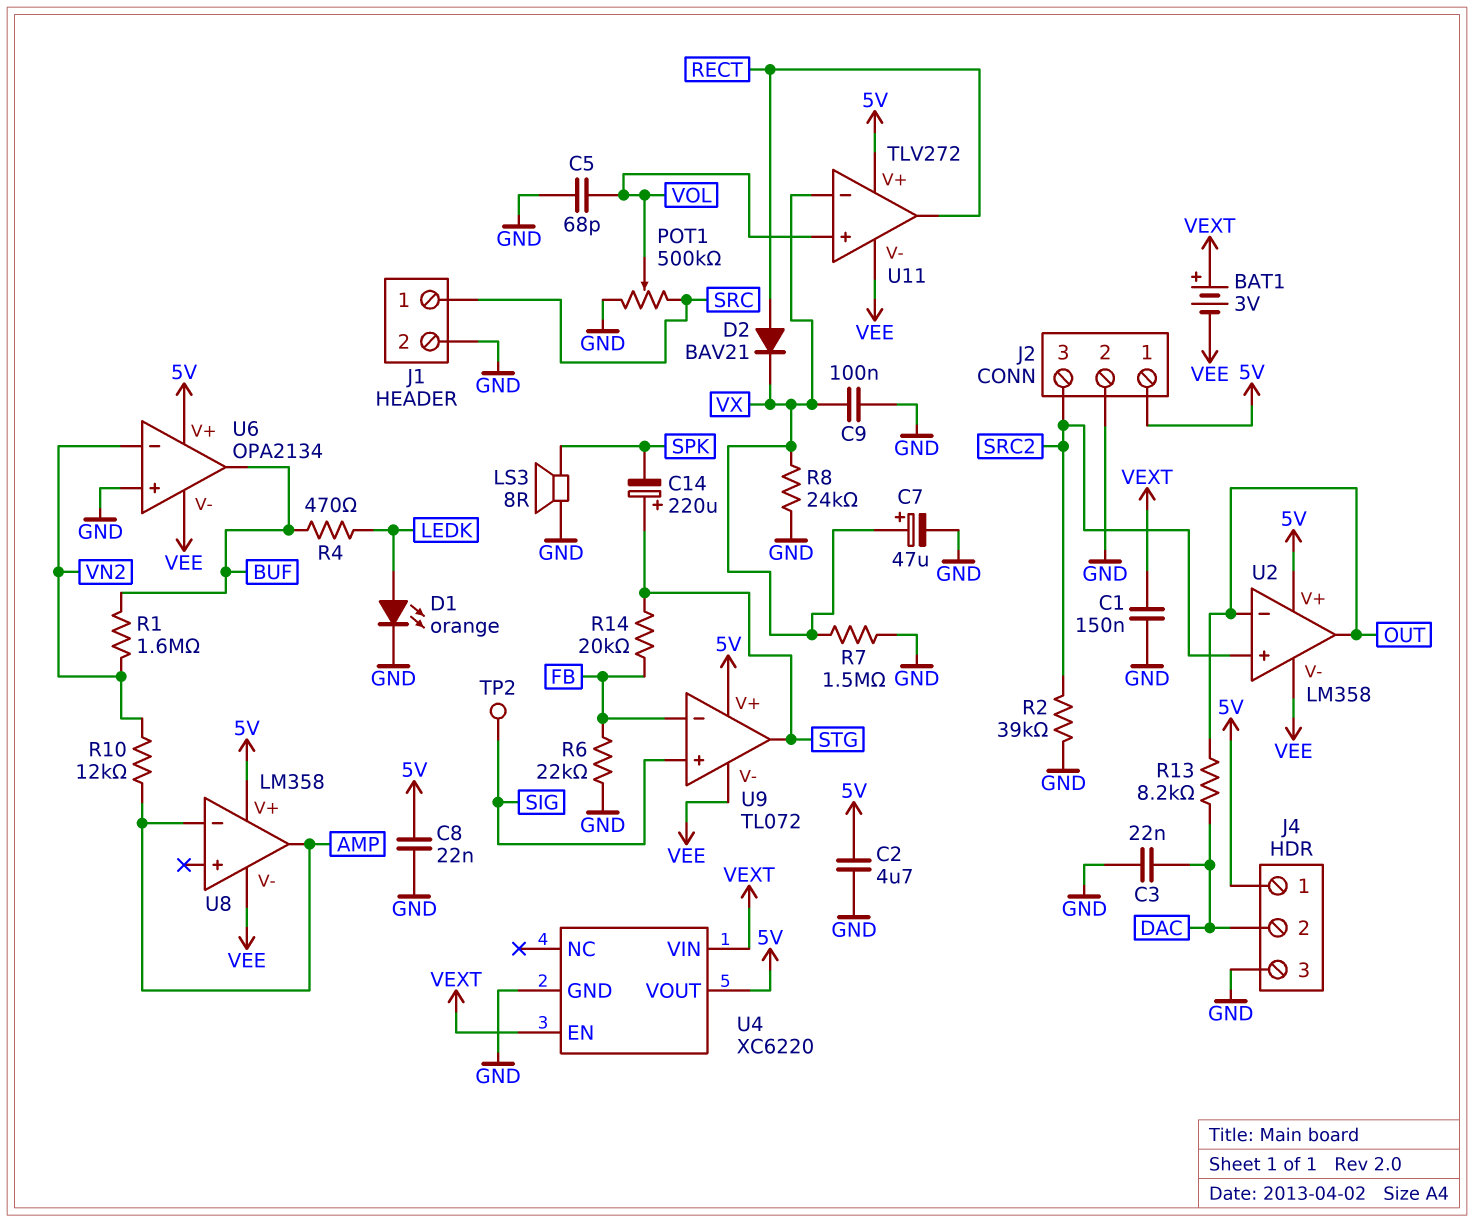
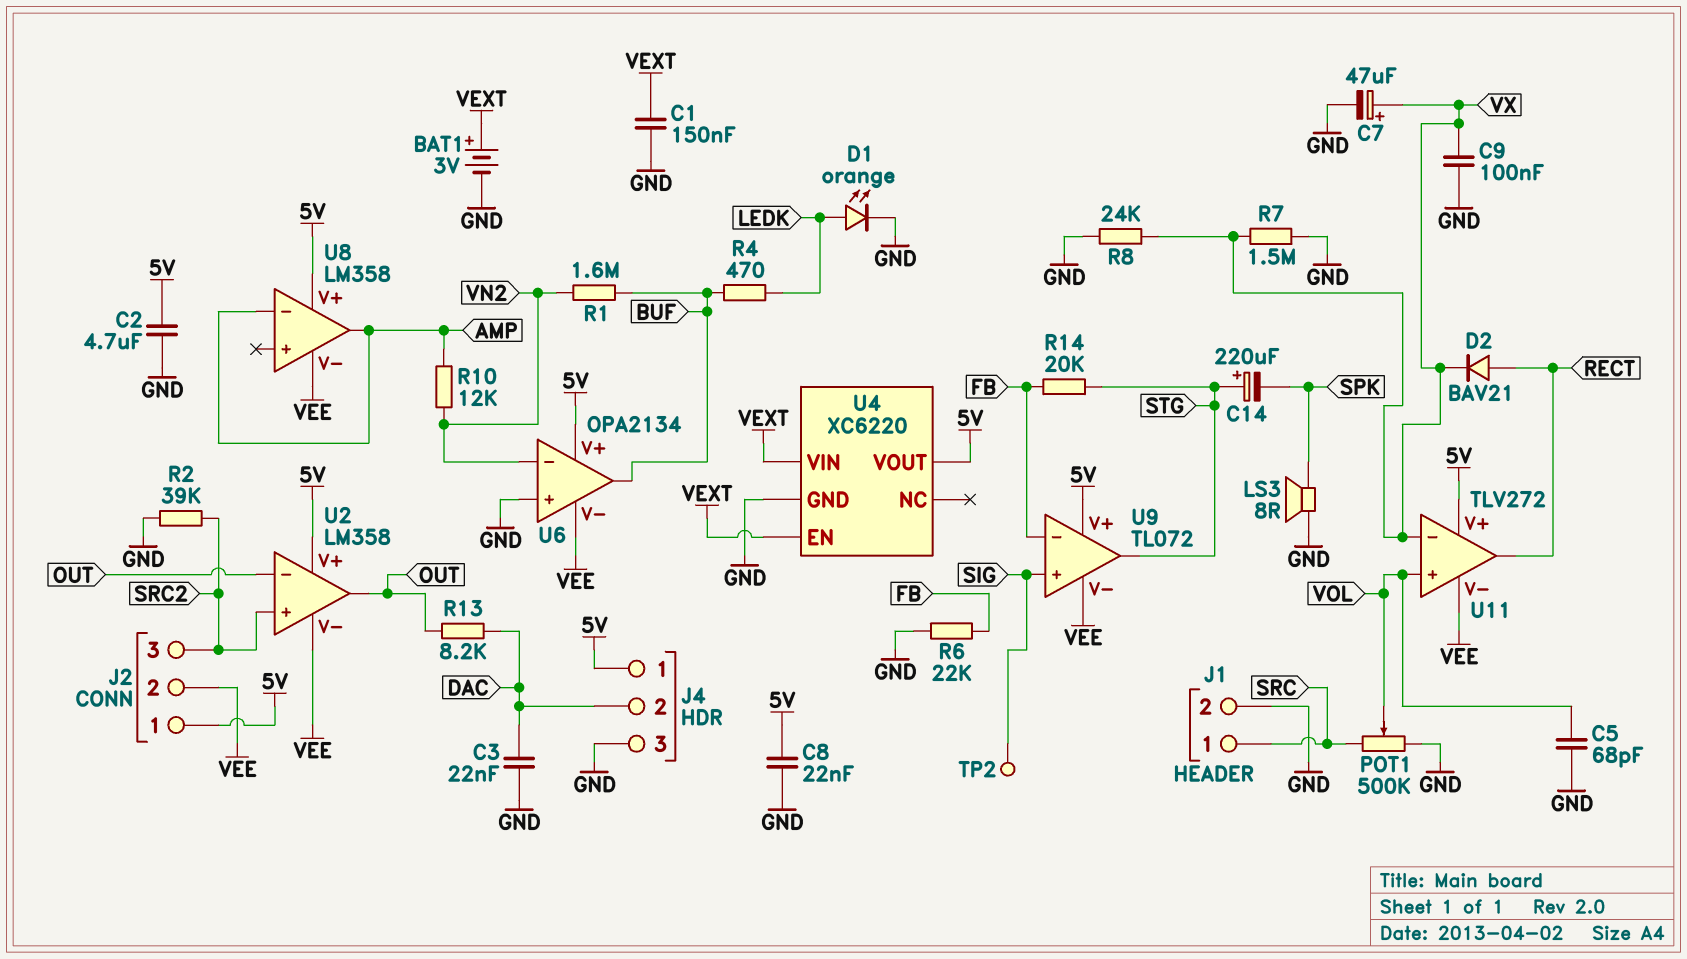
BAT1: 3V (plus VEXT, minus VEE) -> 3V (plus VEXT, minus GND)
J2 pin 2: GND -> VEE

